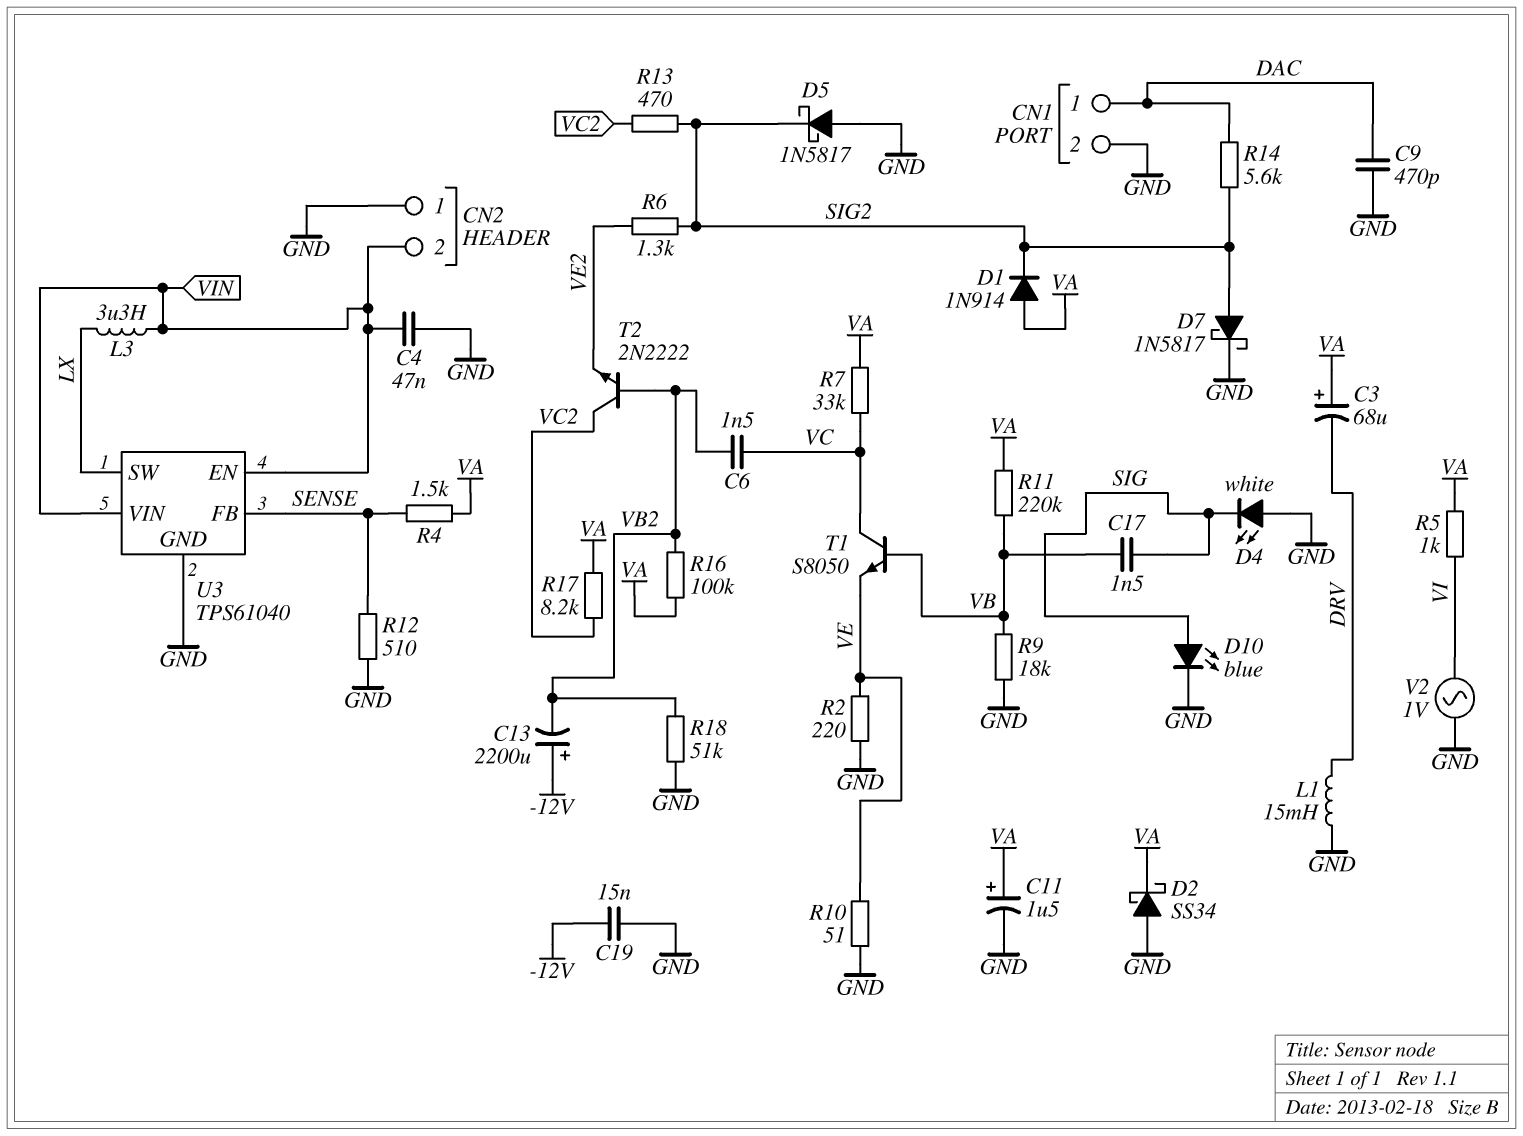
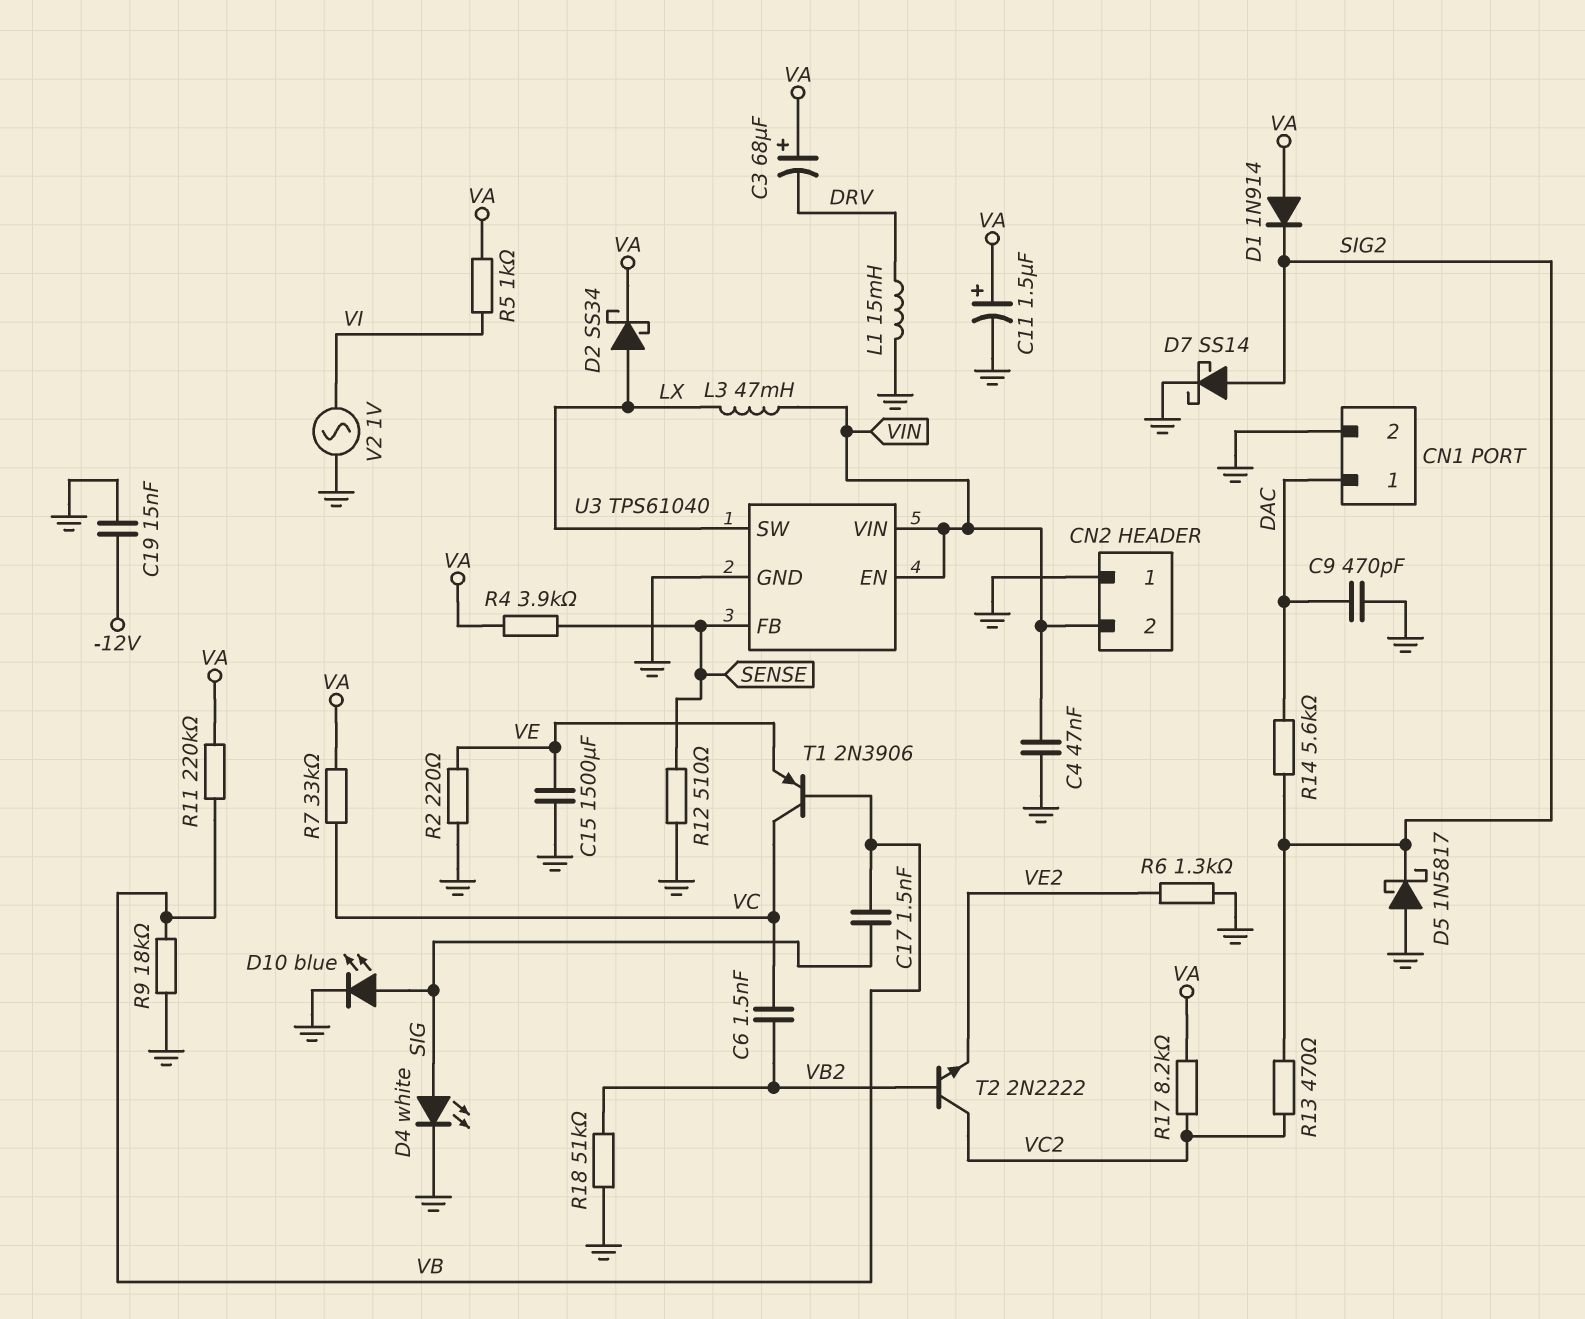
C13: 2200uF (plus -12V, minus VB2) -> none
C15: none -> 1500uF (GND, VE)
D2: schottky SS34 (A GND, K VA) -> schottky SS34 (A LX, K VA)
D4: LED white (A GND, K SIG) -> LED white (A SIG, K GND)
D7: schottky 1N5817 (A SIG2, K GND) -> schottky SS14 (A SIG2, K GND)
L3: 3.3uH (LX, VIN) -> 47mH (LX, VIN)
R4: 1.5k (SENSE, VA) -> 3.9k (SENSE, VA)
R6: 1.3k (SIG2, VE2) -> 1.3k (GND, VE2)
R10: 51 (GND, VE) -> none
R16: 100k (VA, VB2) -> none
T1: NPN S8050 (B VB, C VC, E VE) -> PNP 2N3906 (B VB, C VC, E VE)

